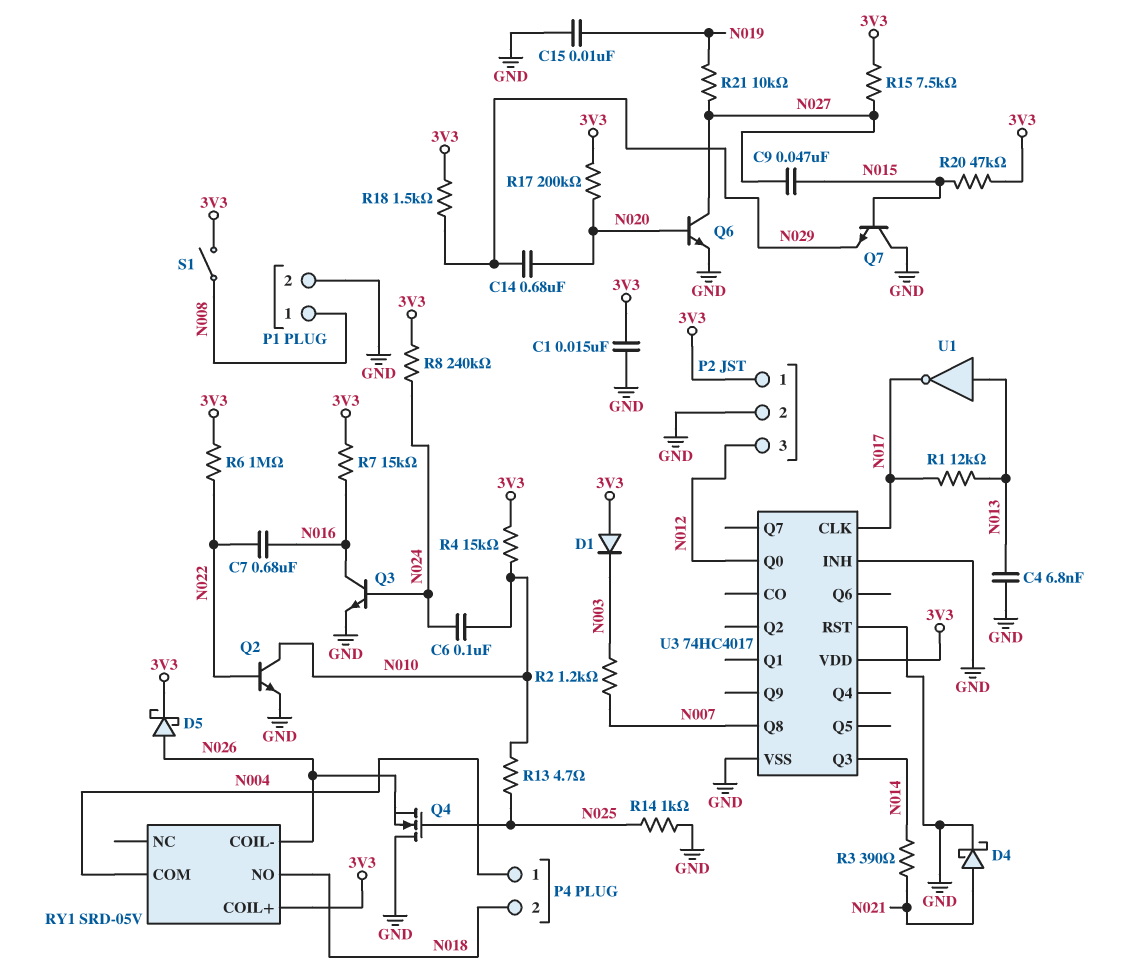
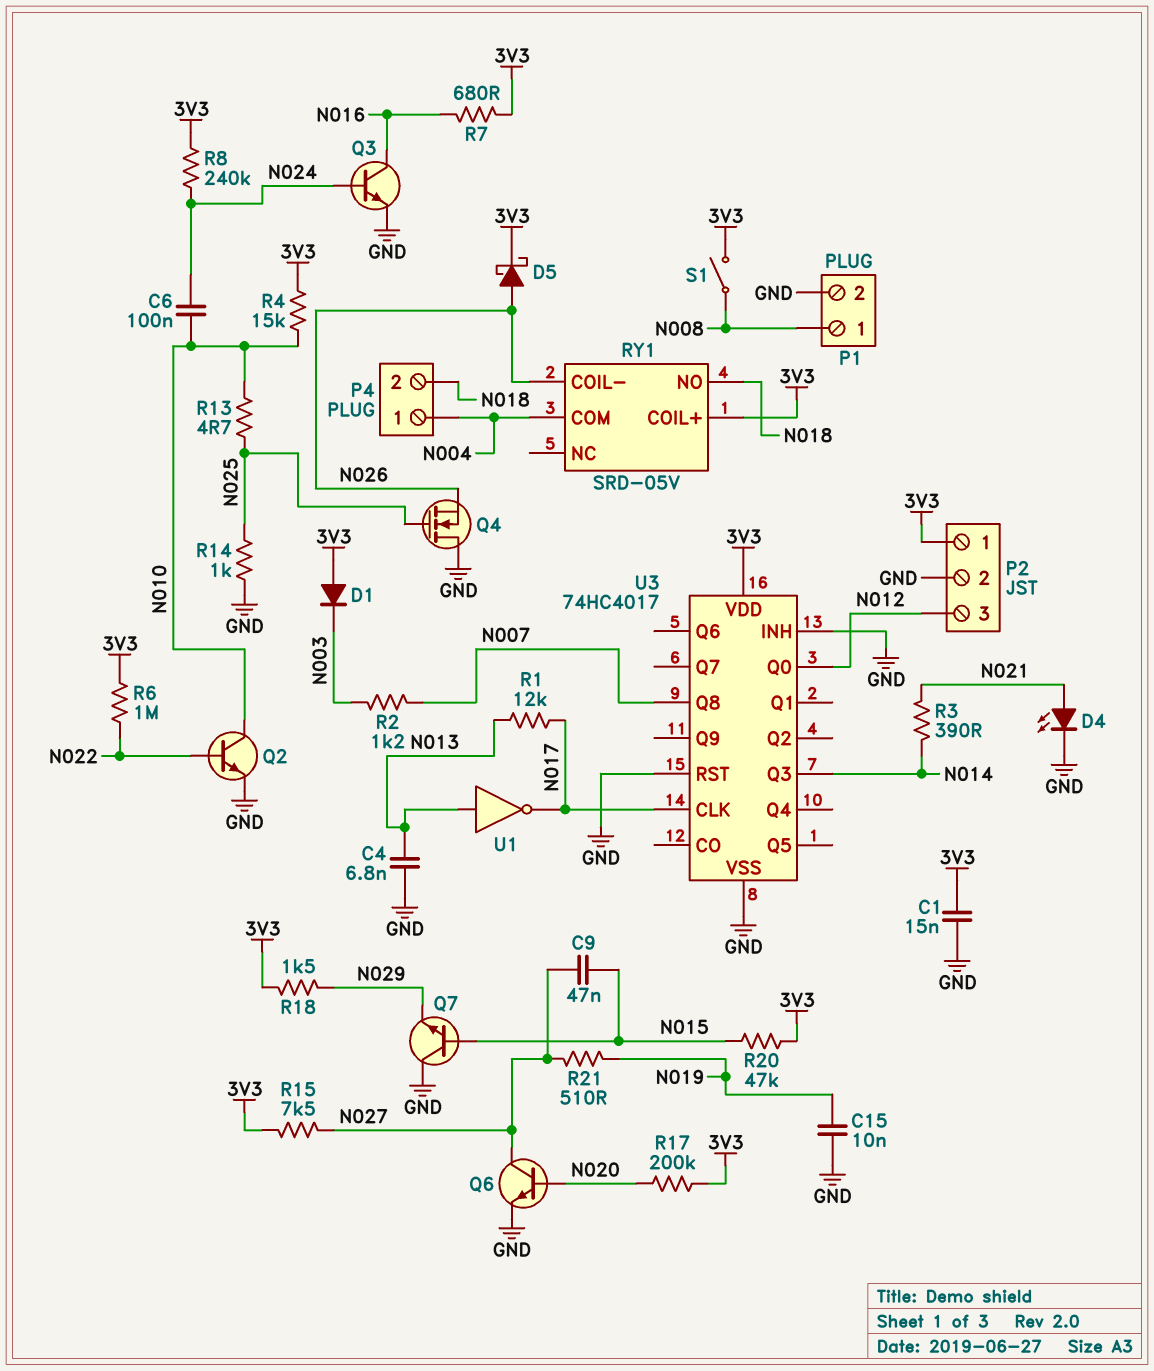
C7: 680nF (N016, N022) -> none
C14: 680nF (N020, N029) -> none
D4: schottky (A N021, K GND) -> LED (A N021, K GND)
R7: 15k (3V3, N016) -> 680 (3V3, N016)
R21: 10k (N019, N027) -> 510 (N019, N027)

